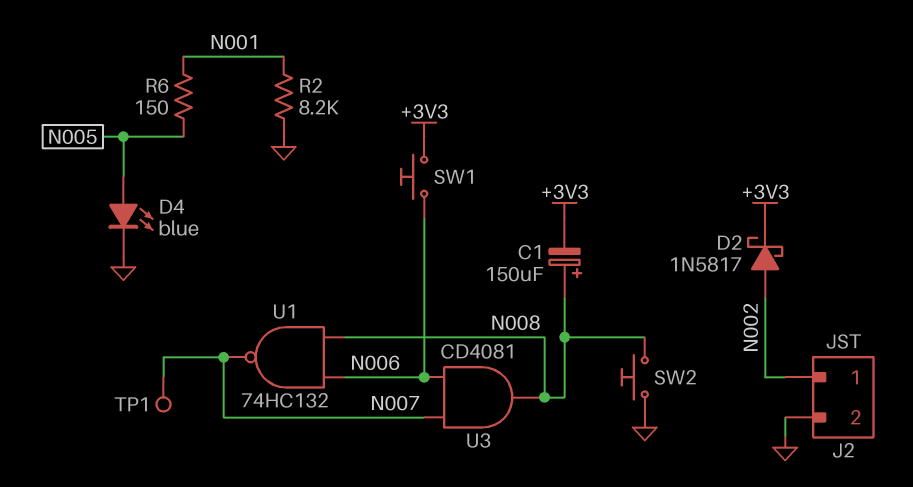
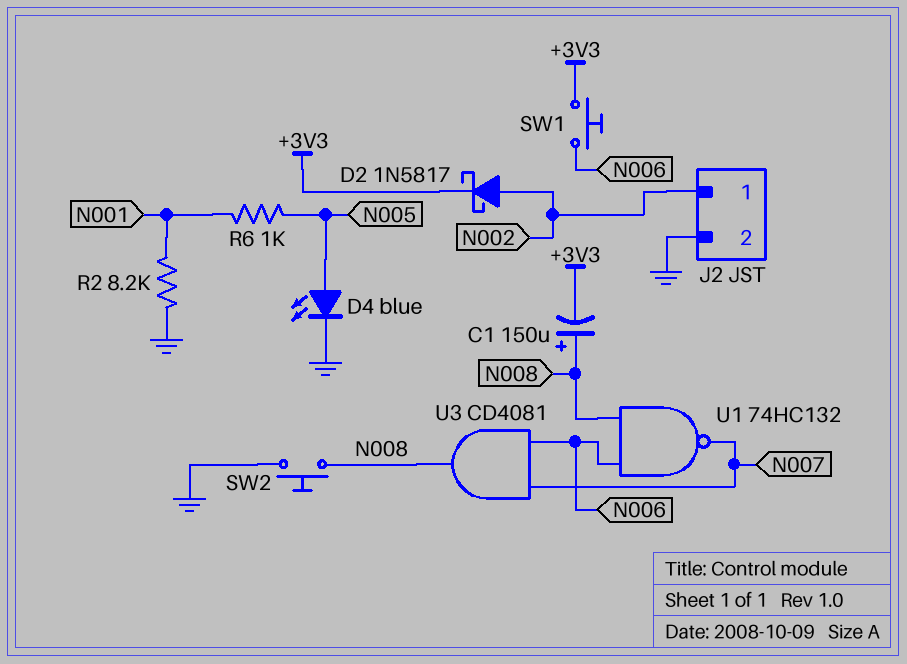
R6: 150 (N001, N005) -> 1k (N001, N005)
TP1: test point (N007) -> none

